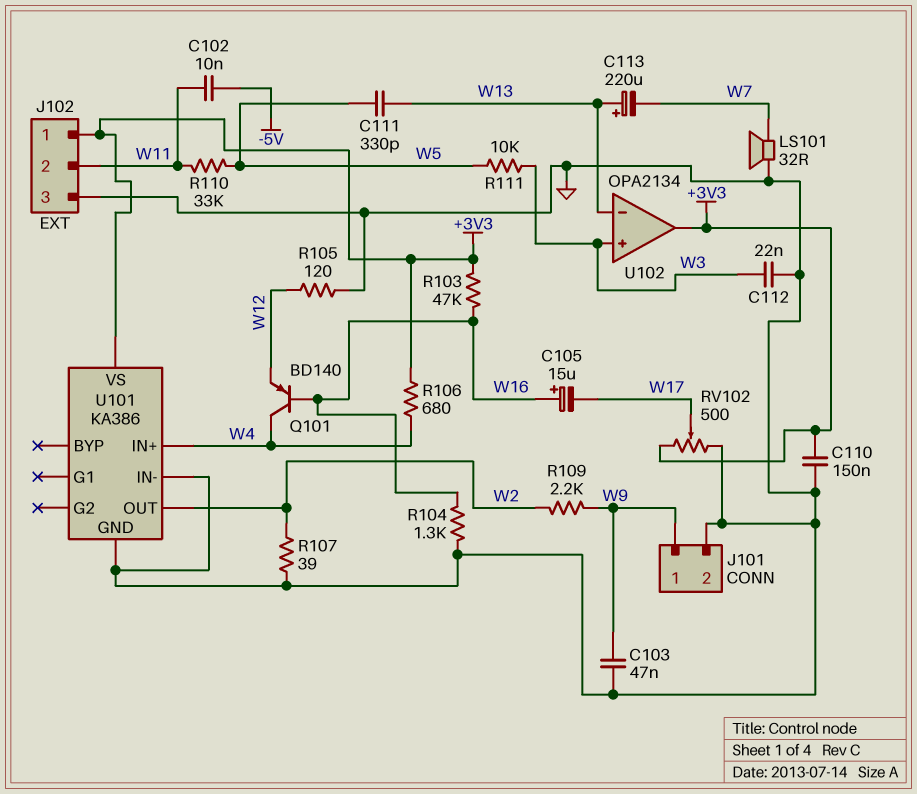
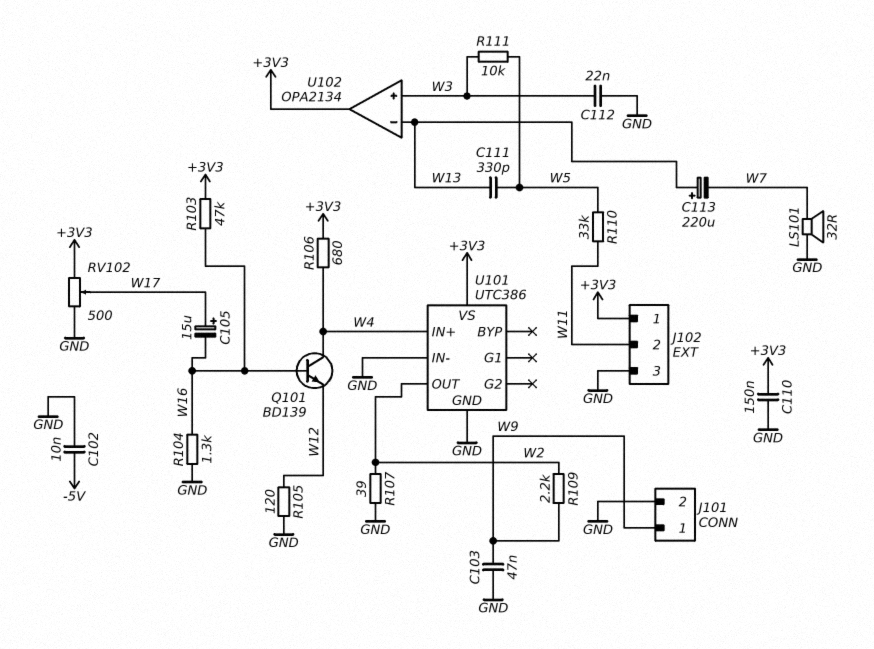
C102: 10nF (-5V, W11) -> 10nF (-5V, GND)
C105: 15uF (plus W16, minus W17) -> 15uF (plus W17, minus W16)
Q101: PNP BD140 (B W16, C W4, E W12) -> NPN BD139 (B W16, C W4, E W12)
U101: KA386 -> UTC386

